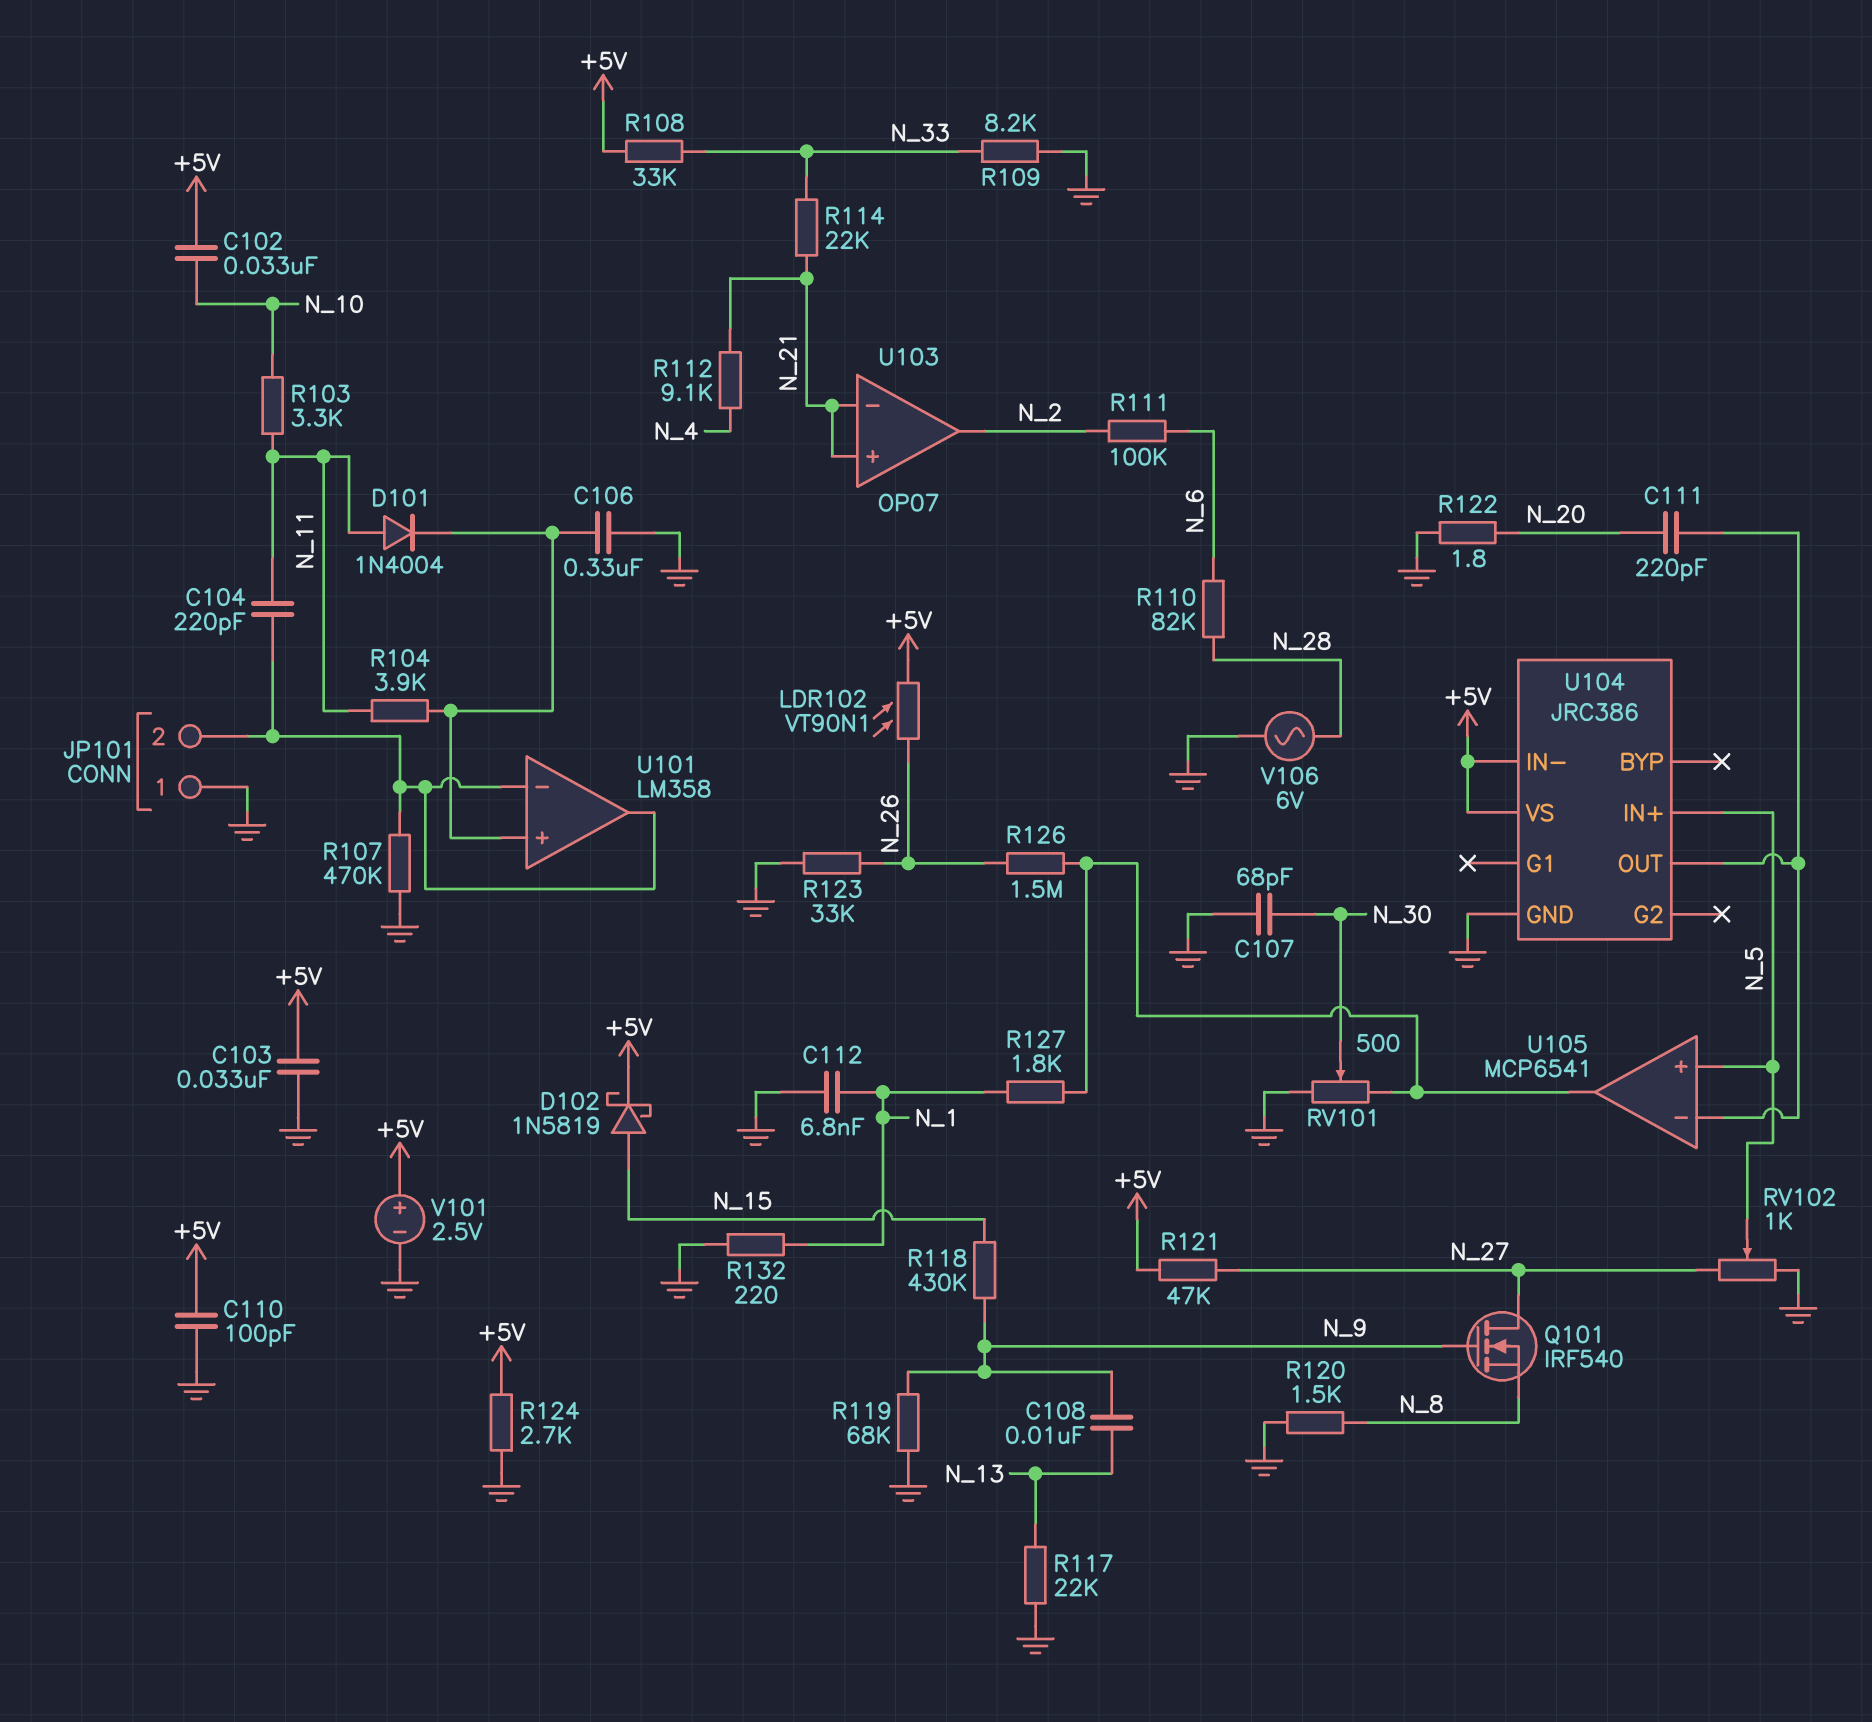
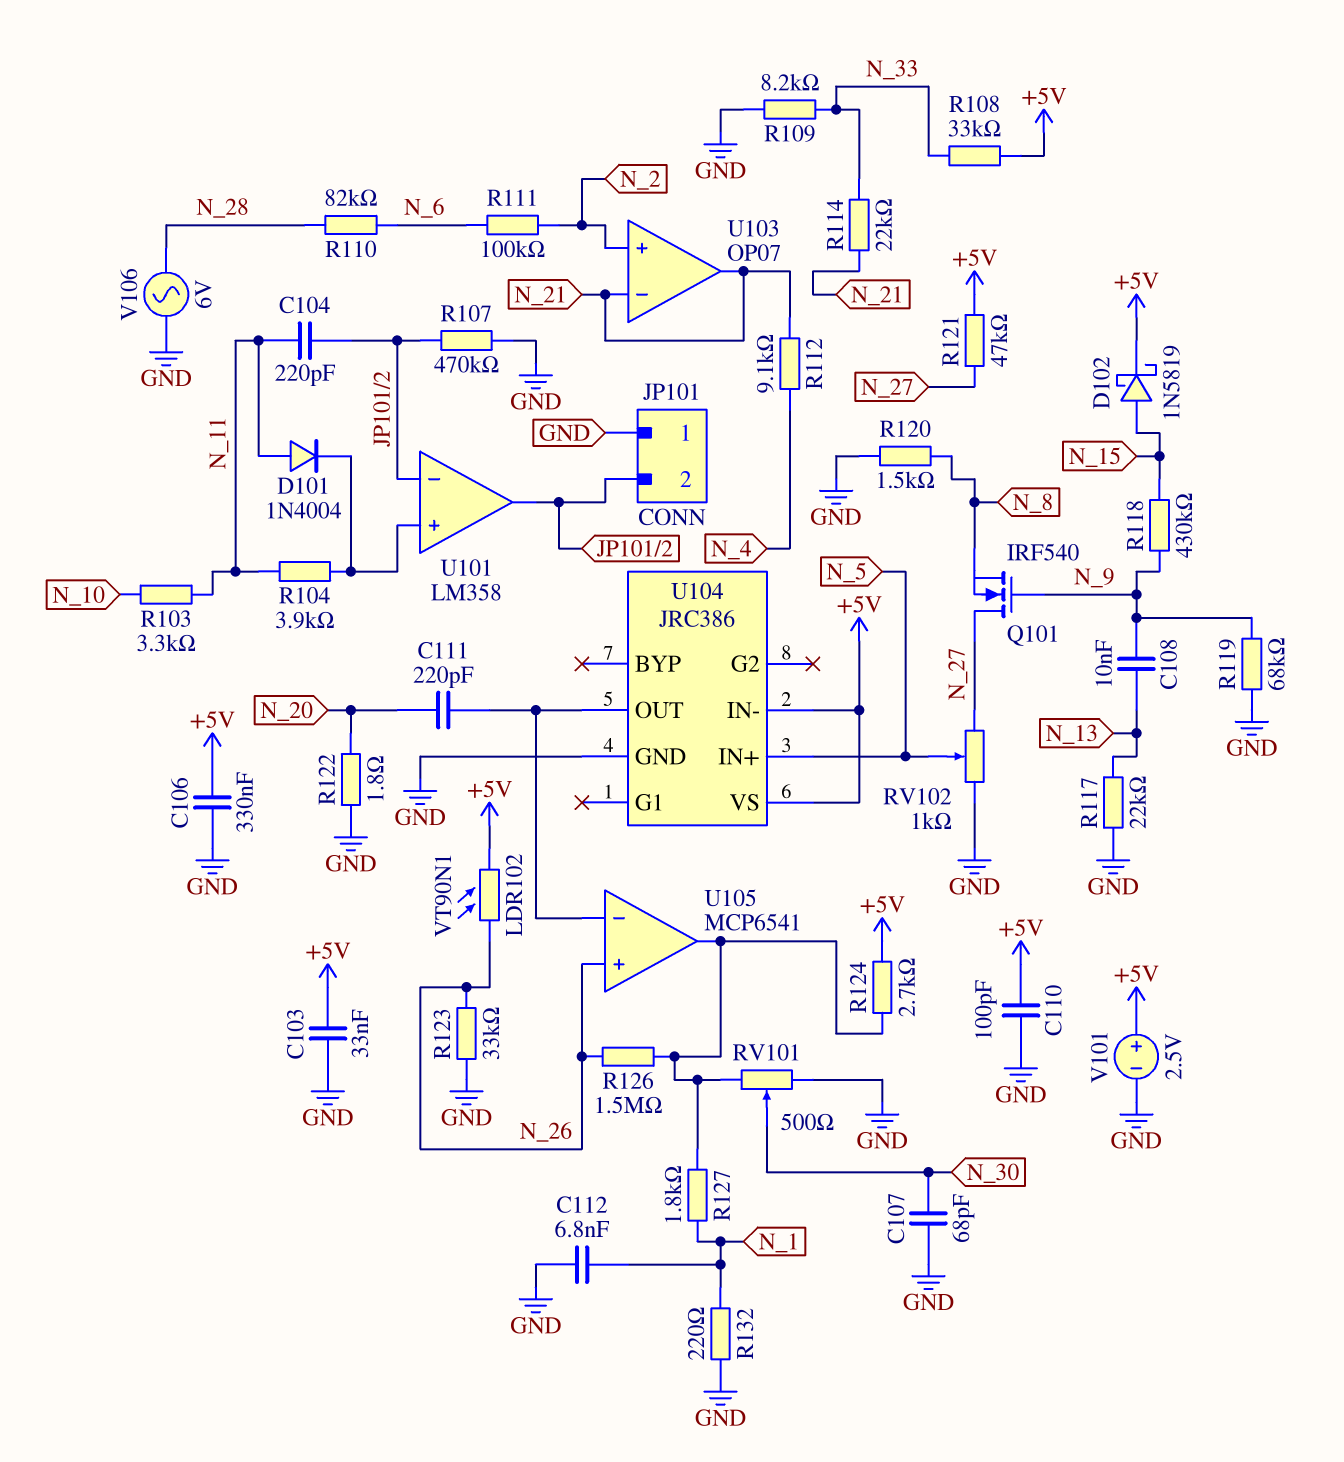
C102: 33nF (+5V, N_10) -> none
C106: 330nF (GND, U101/in+) -> 330nF (+5V, GND)
R124: 2.7k (+5V, GND) -> 2.7k (+5V, U105/out)
U103 pin in+: N_21 -> N_2
U103 pin out: N_2 -> N_21
U105 pin in+: N_5 -> N_26

